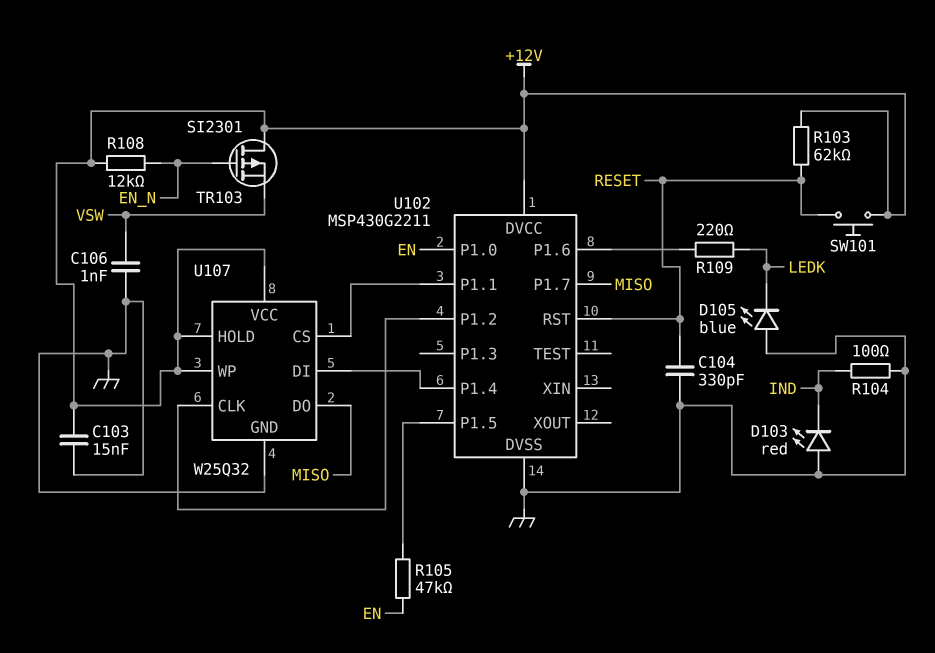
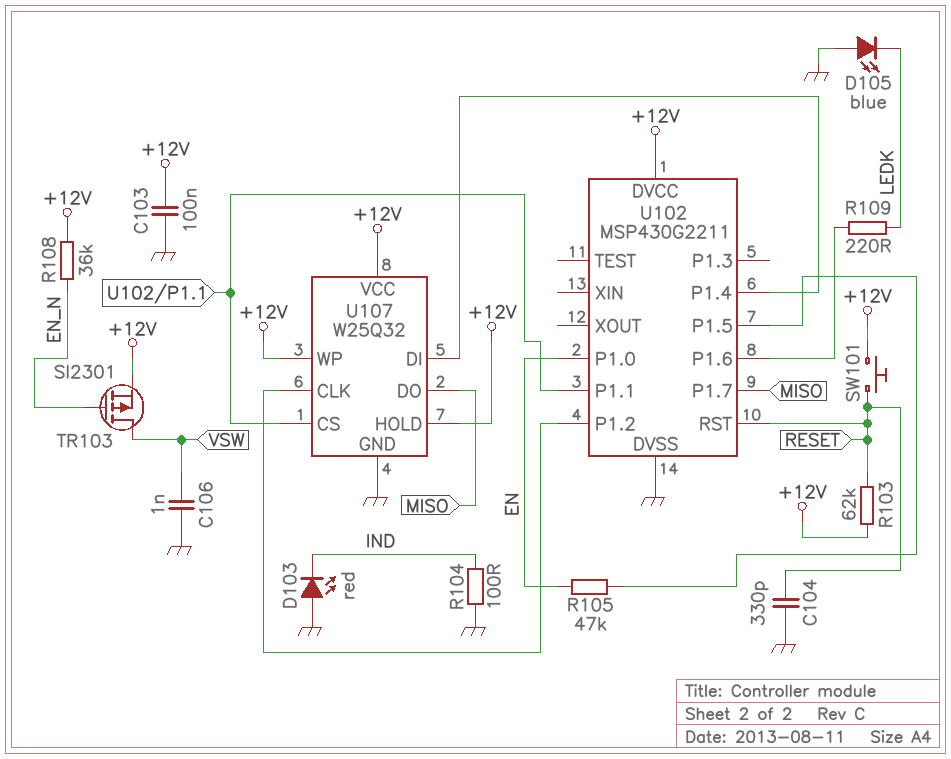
C103: 15nF (+12V, GND) -> 100nF (+12V, GND)
R108: 12k (+12V, EN_N) -> 36k (+12V, EN_N)
TR103: PMOS SI2301 (G EN_N, D +12V, S VSW) -> PMOS SI2301 (G EN_N, D VSW, S +12V)

